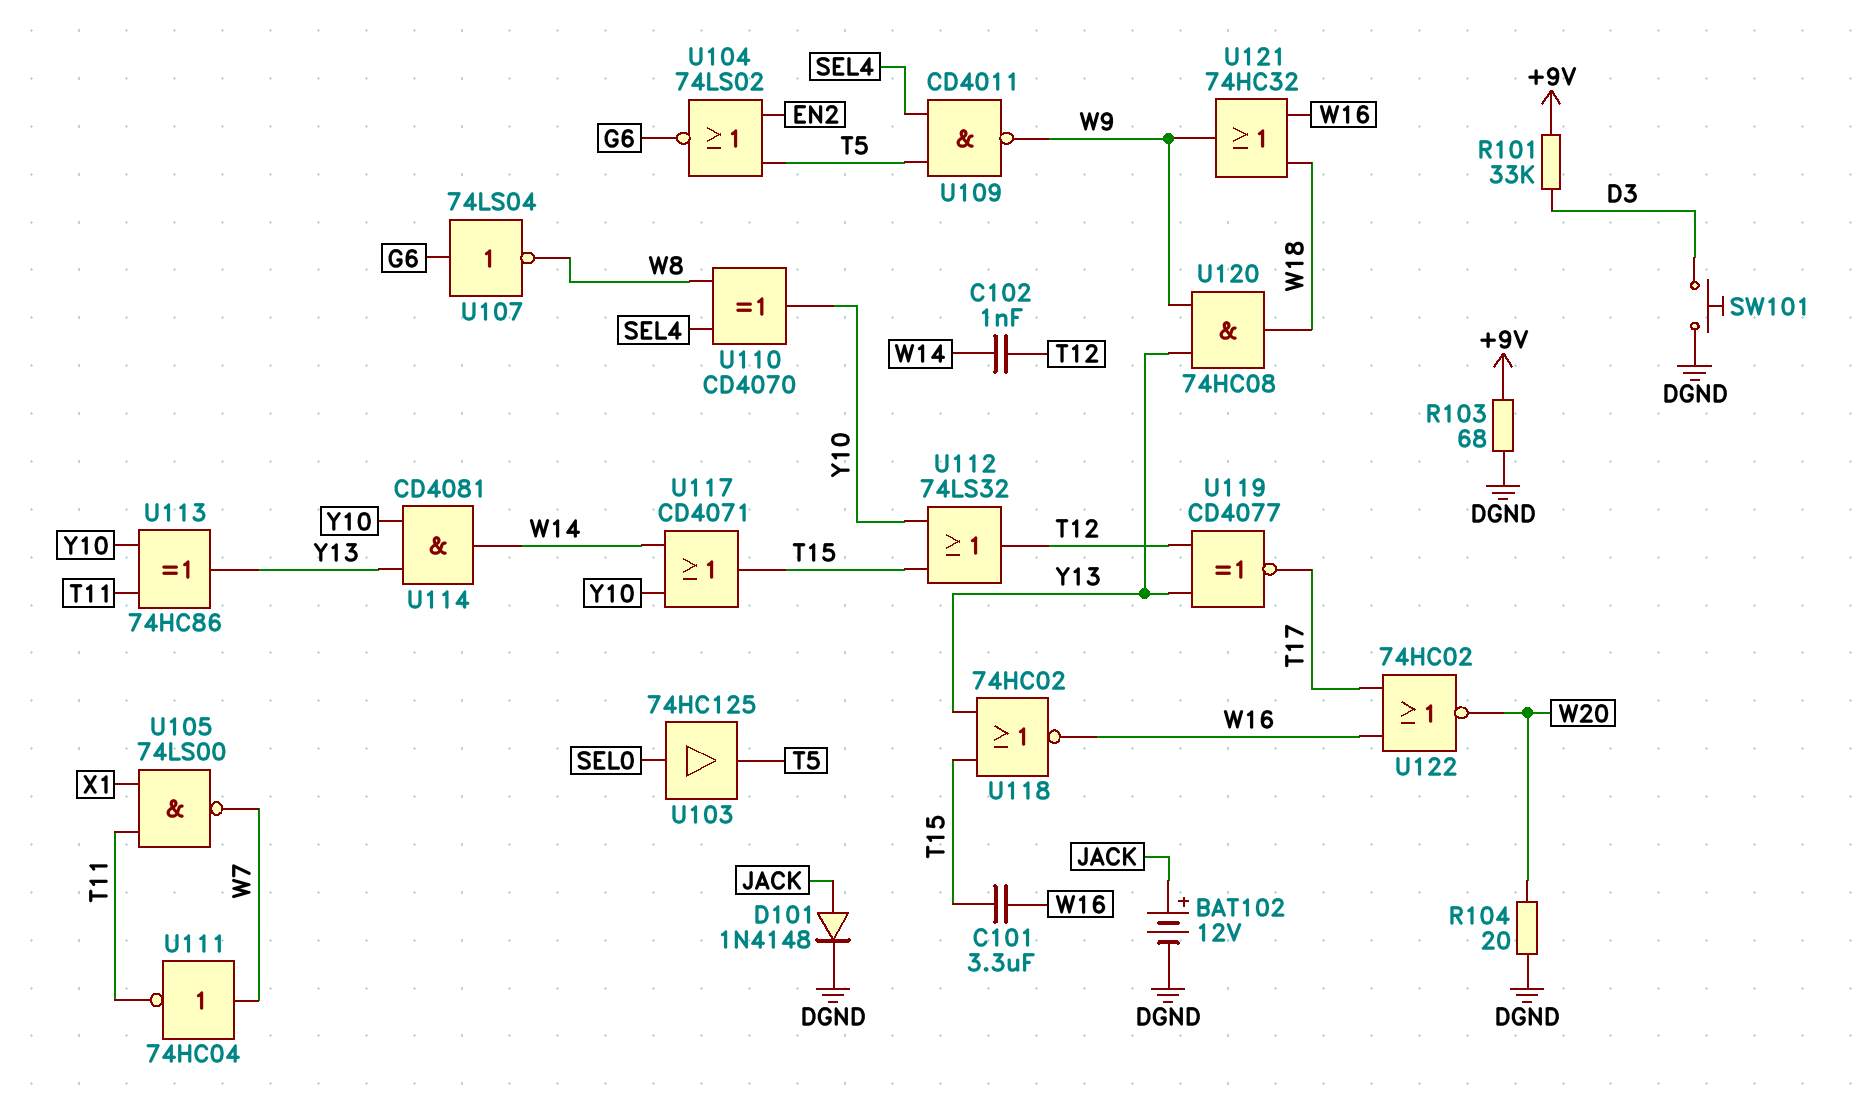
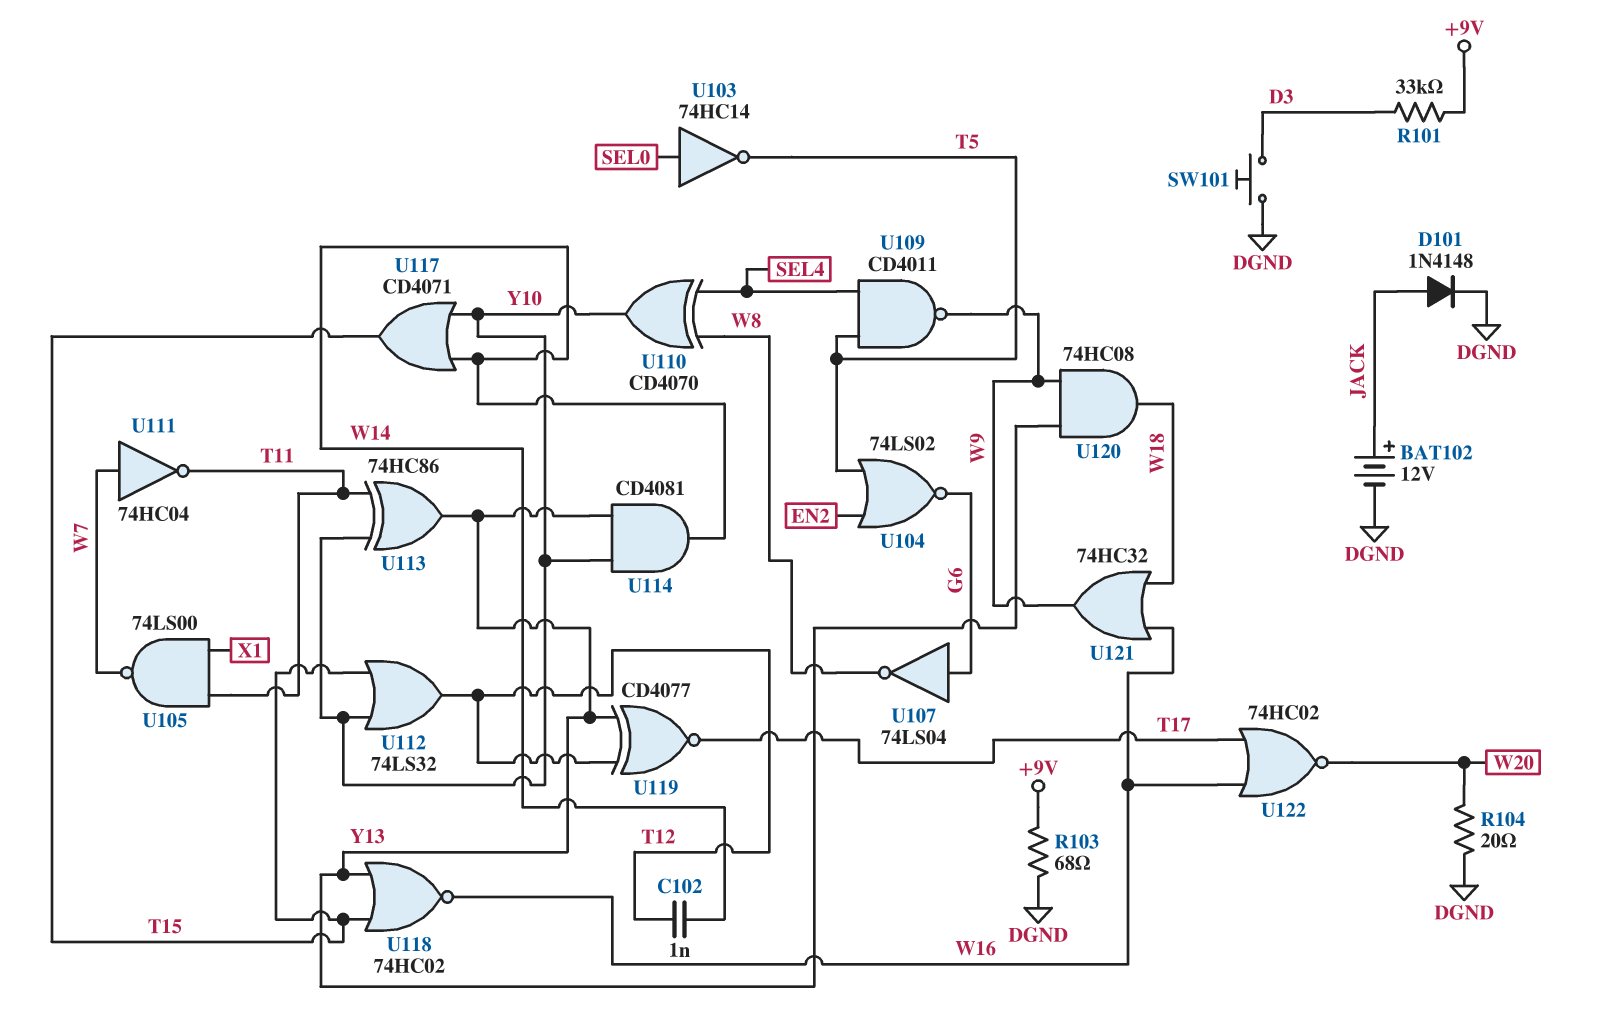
C101: 3.3uF (T15, W16) -> none
U103: buffer 74HC125 (in SEL0, out T5) -> NOT 74HC14 (in SEL0, out T5)

